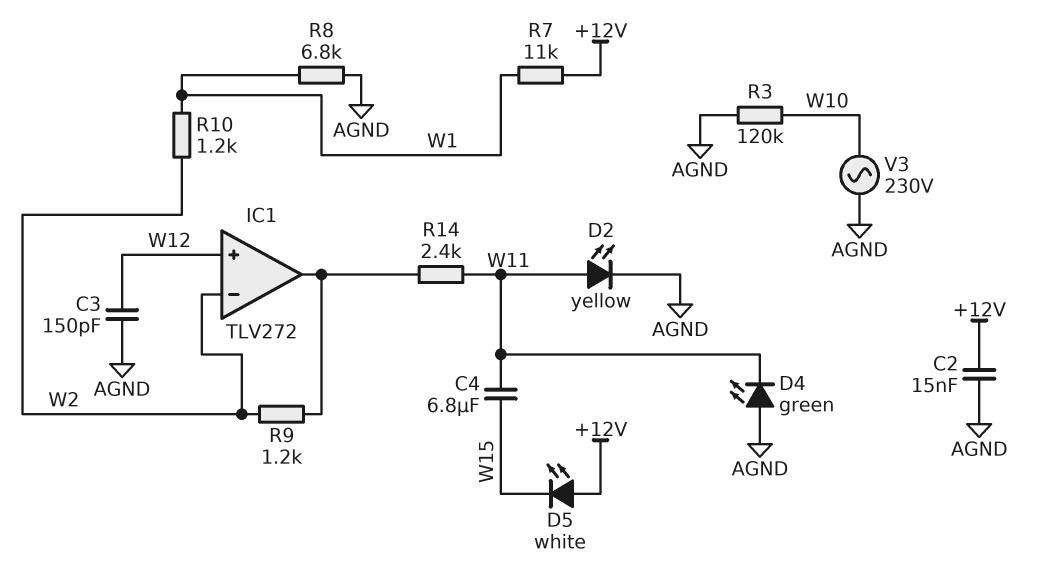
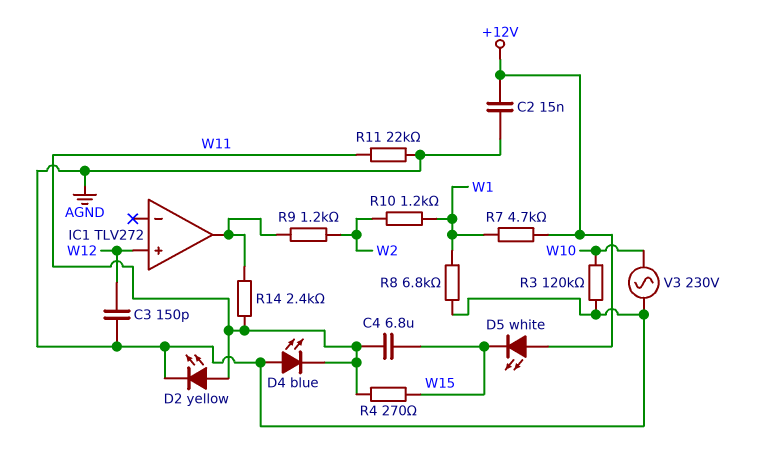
D4: LED green (A AGND, K W11) -> LED blue (A AGND, K W11)
IC1 pin in-: W2 -> none
R4: none -> 270 (W11, W15)
R7: 11k (+12V, W1) -> 4.7k (+12V, W1)
R11: none -> 22k (AGND, W11)

